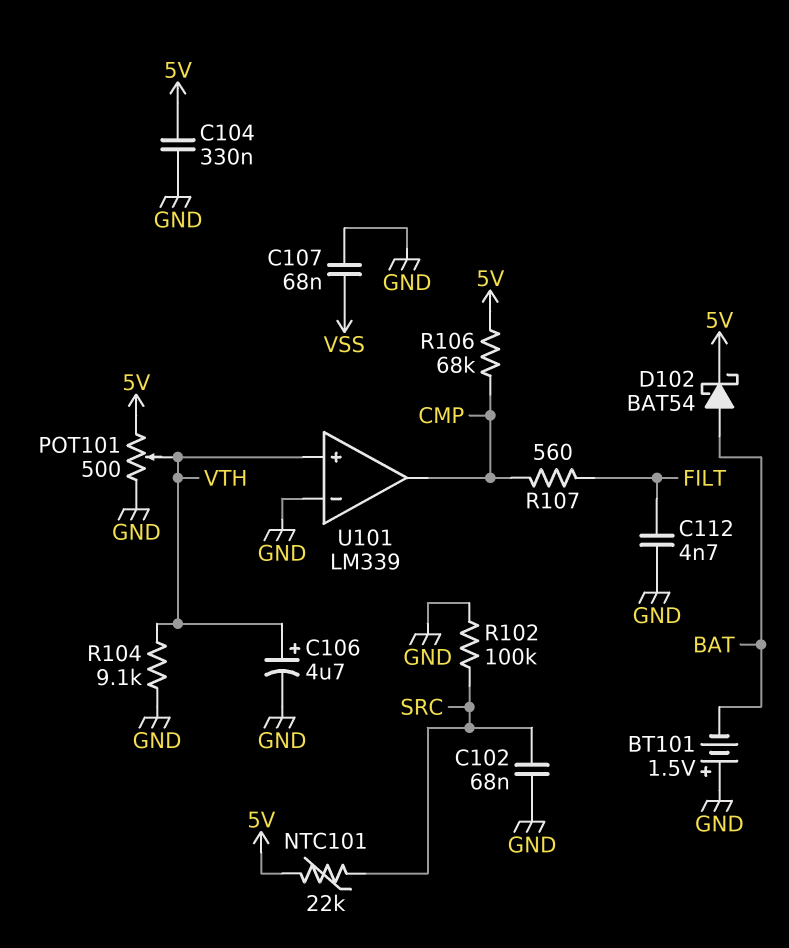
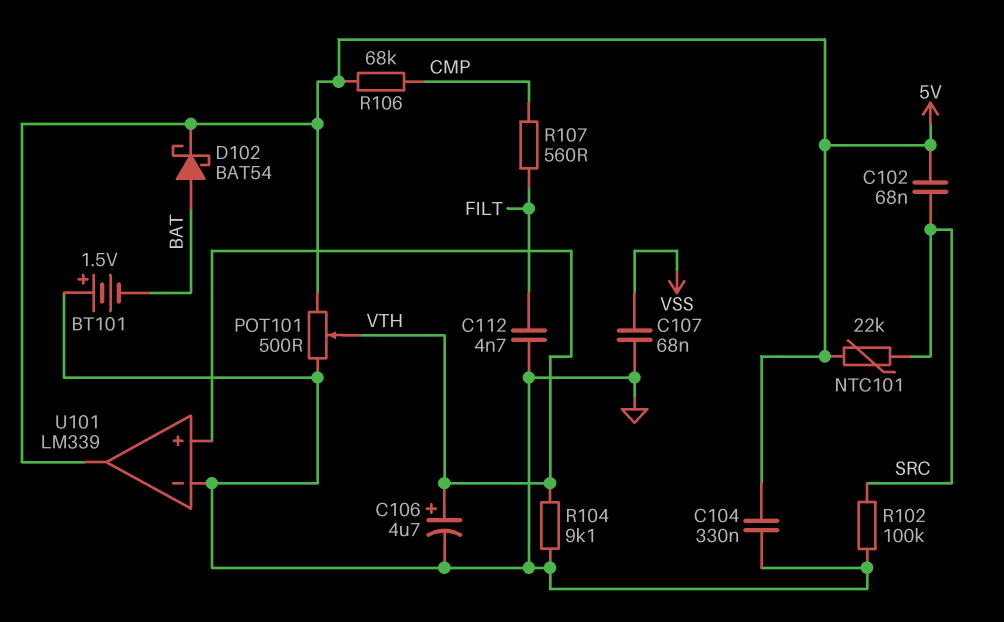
C102: 68nF (GND, SRC) -> 68nF (5V, SRC)
U101 pin out: CMP -> 5V

